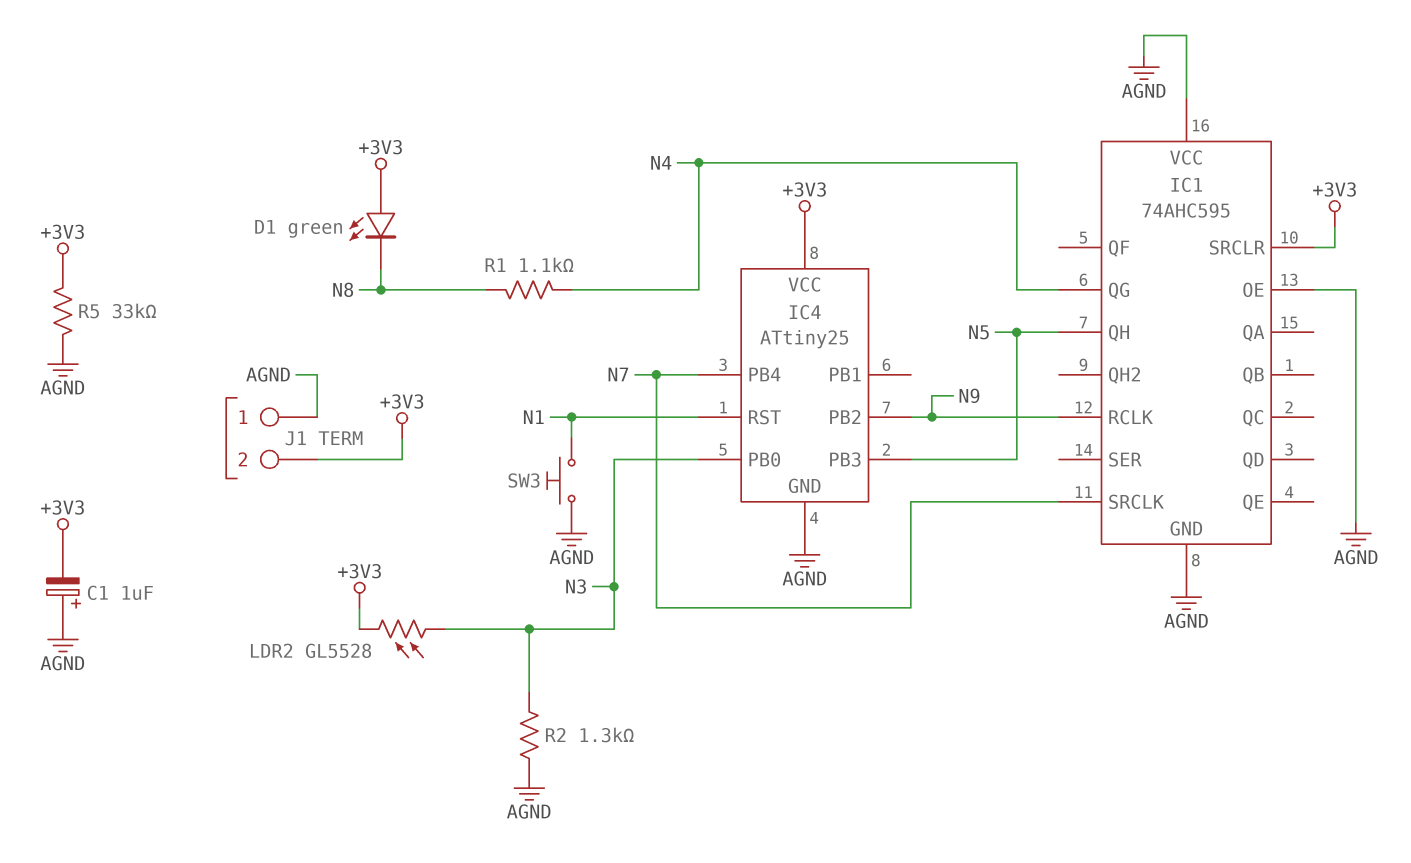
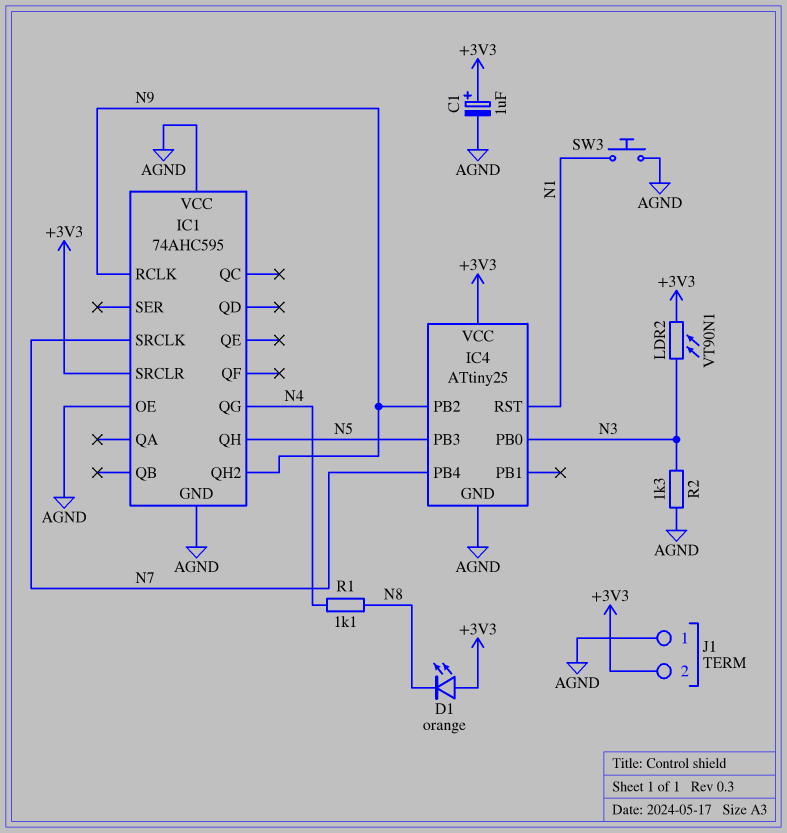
C1: 1uF (plus AGND, minus +3V3) -> 1uF (plus +3V3, minus AGND)
D1: LED green (A +3V3, K N8) -> LED orange (A +3V3, K N8)
IC1 pin QH2: none -> N9
LDR2: GL5528 (+3V3, N3) -> VT90N1 (+3V3, N3)
R5: 33k (+3V3, AGND) -> none

